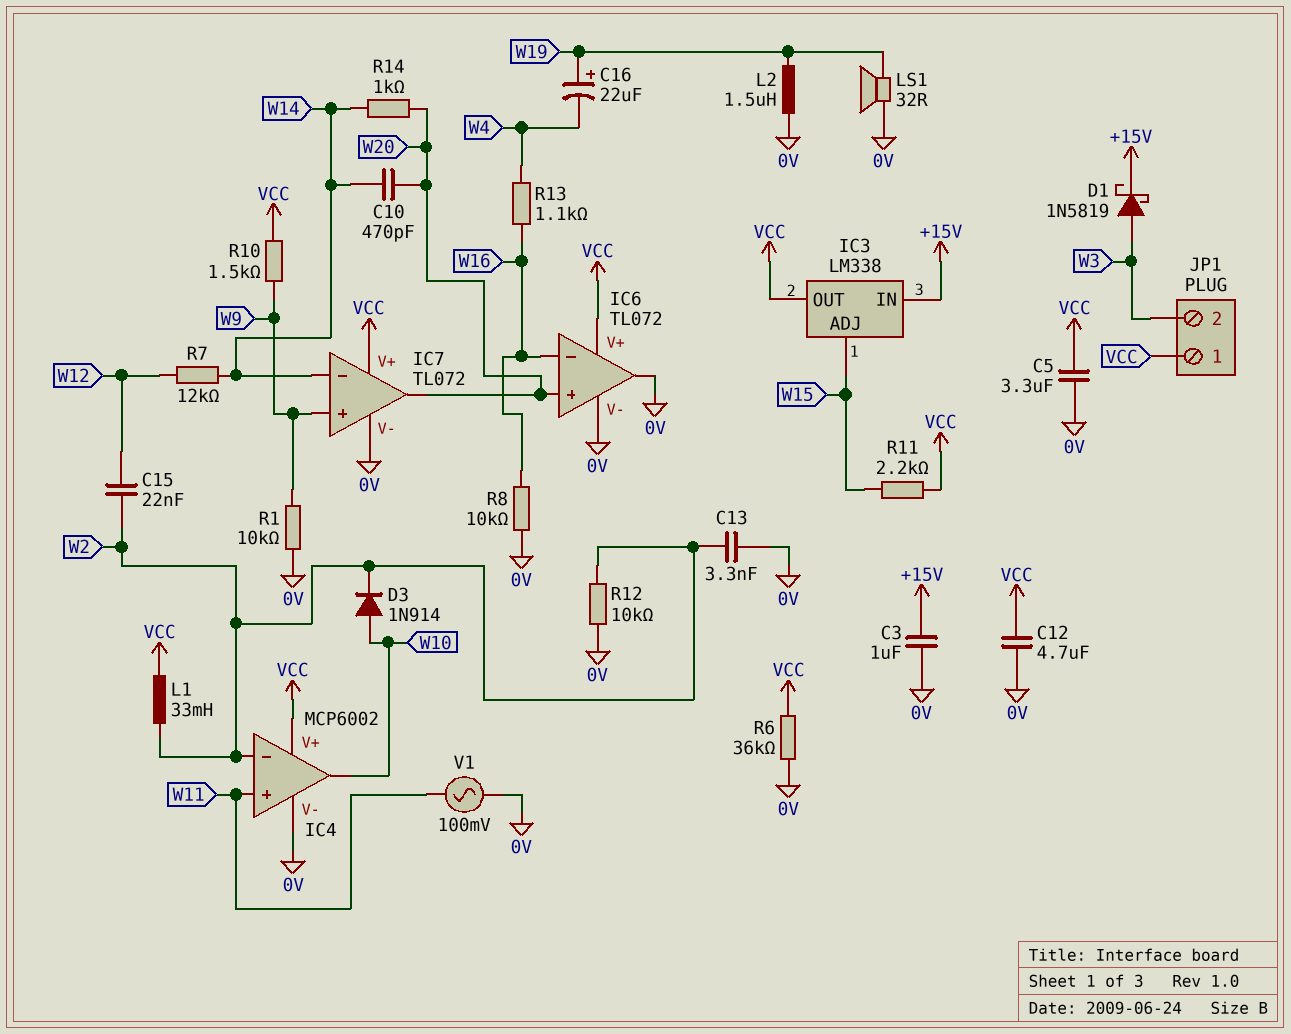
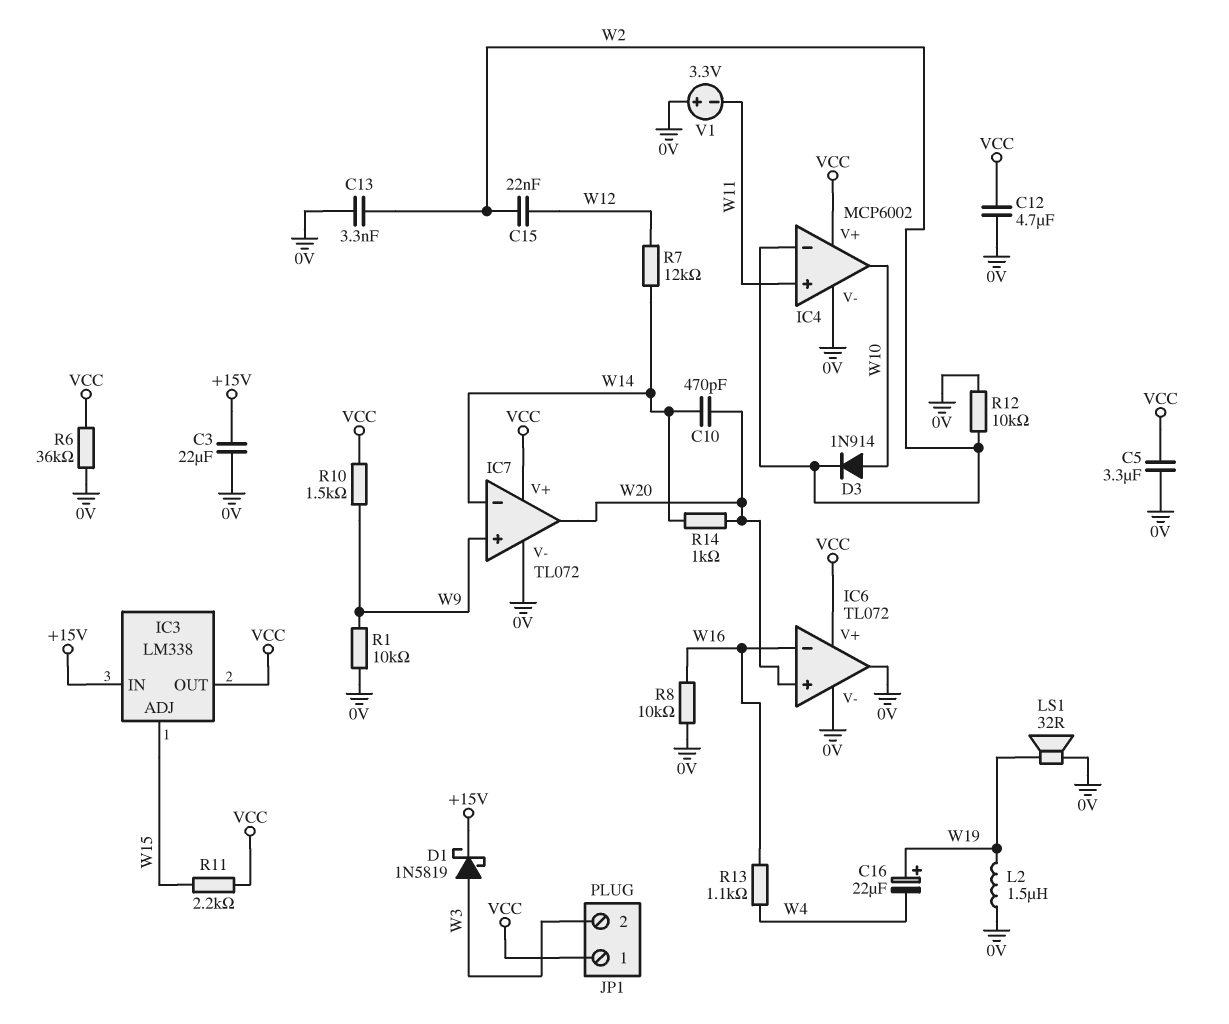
C3: 1uF (+15V, 0V) -> 22uF (+15V, 0V)
L1: 33mH (VCC, W2) -> none
V1: AC 100mV (0V, W11) -> 3.3V (plus 0V, minus W11)

